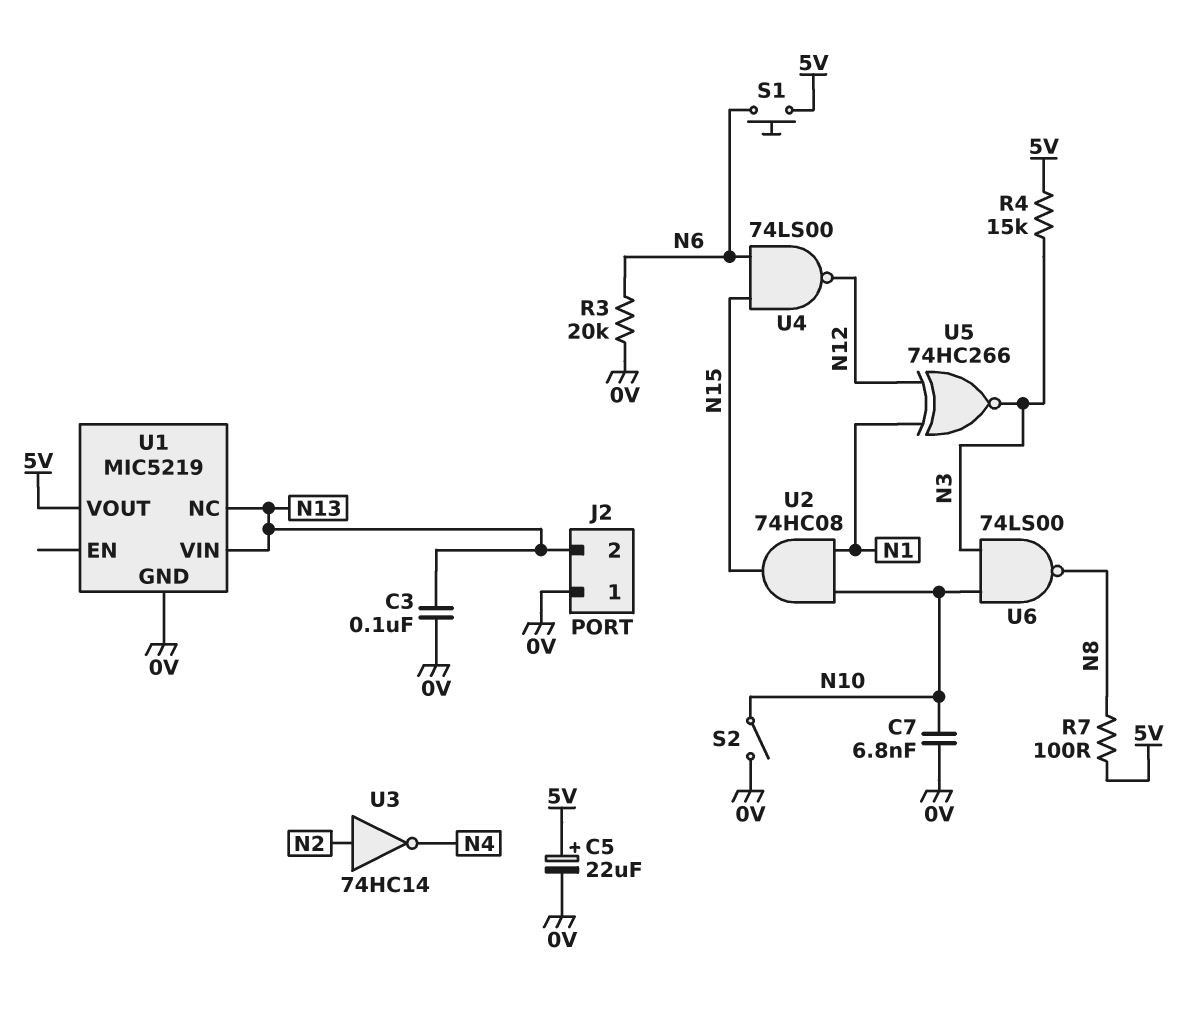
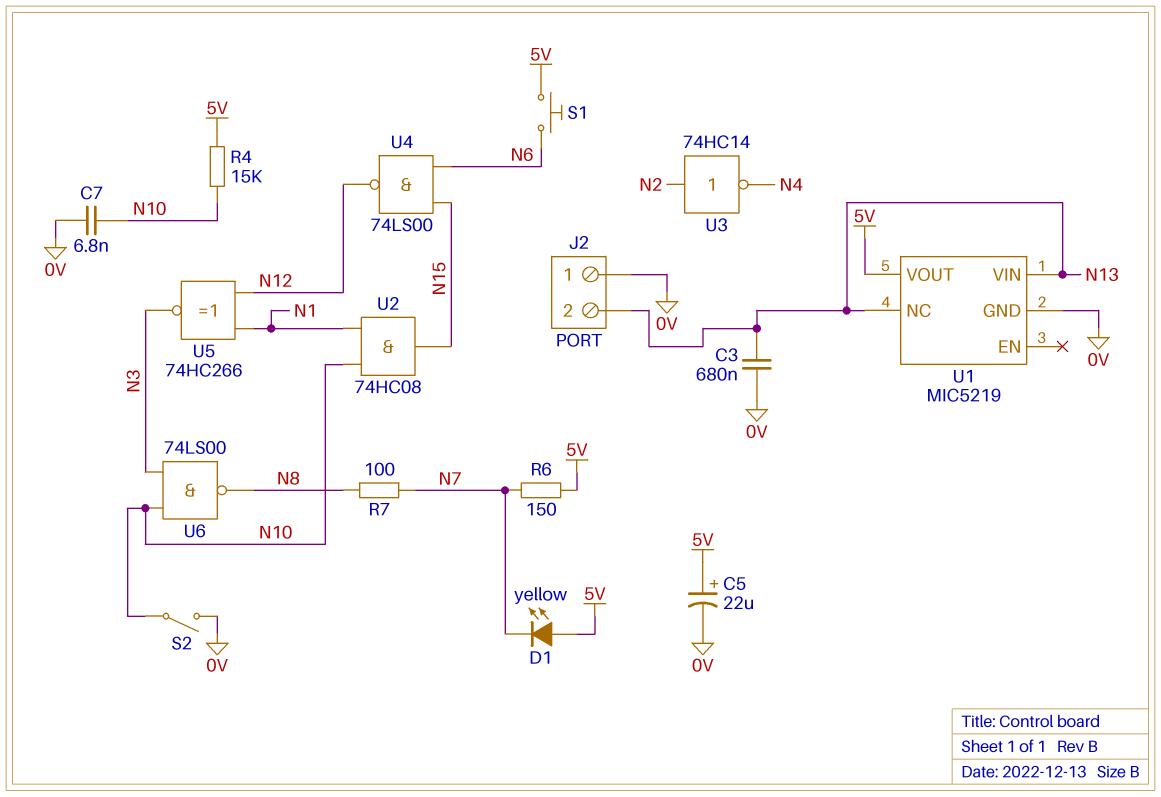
C3: 100nF (0V, N13) -> 680nF (0V, N13)
D1: none -> LED yellow (A 5V, K N7)
R3: 20k (0V, N6) -> none
R4: 15k (5V, N3) -> 15k (5V, N10)
R6: none -> 150 (5V, N7)
R7: 100 (5V, N8) -> 100 (N7, N8)

